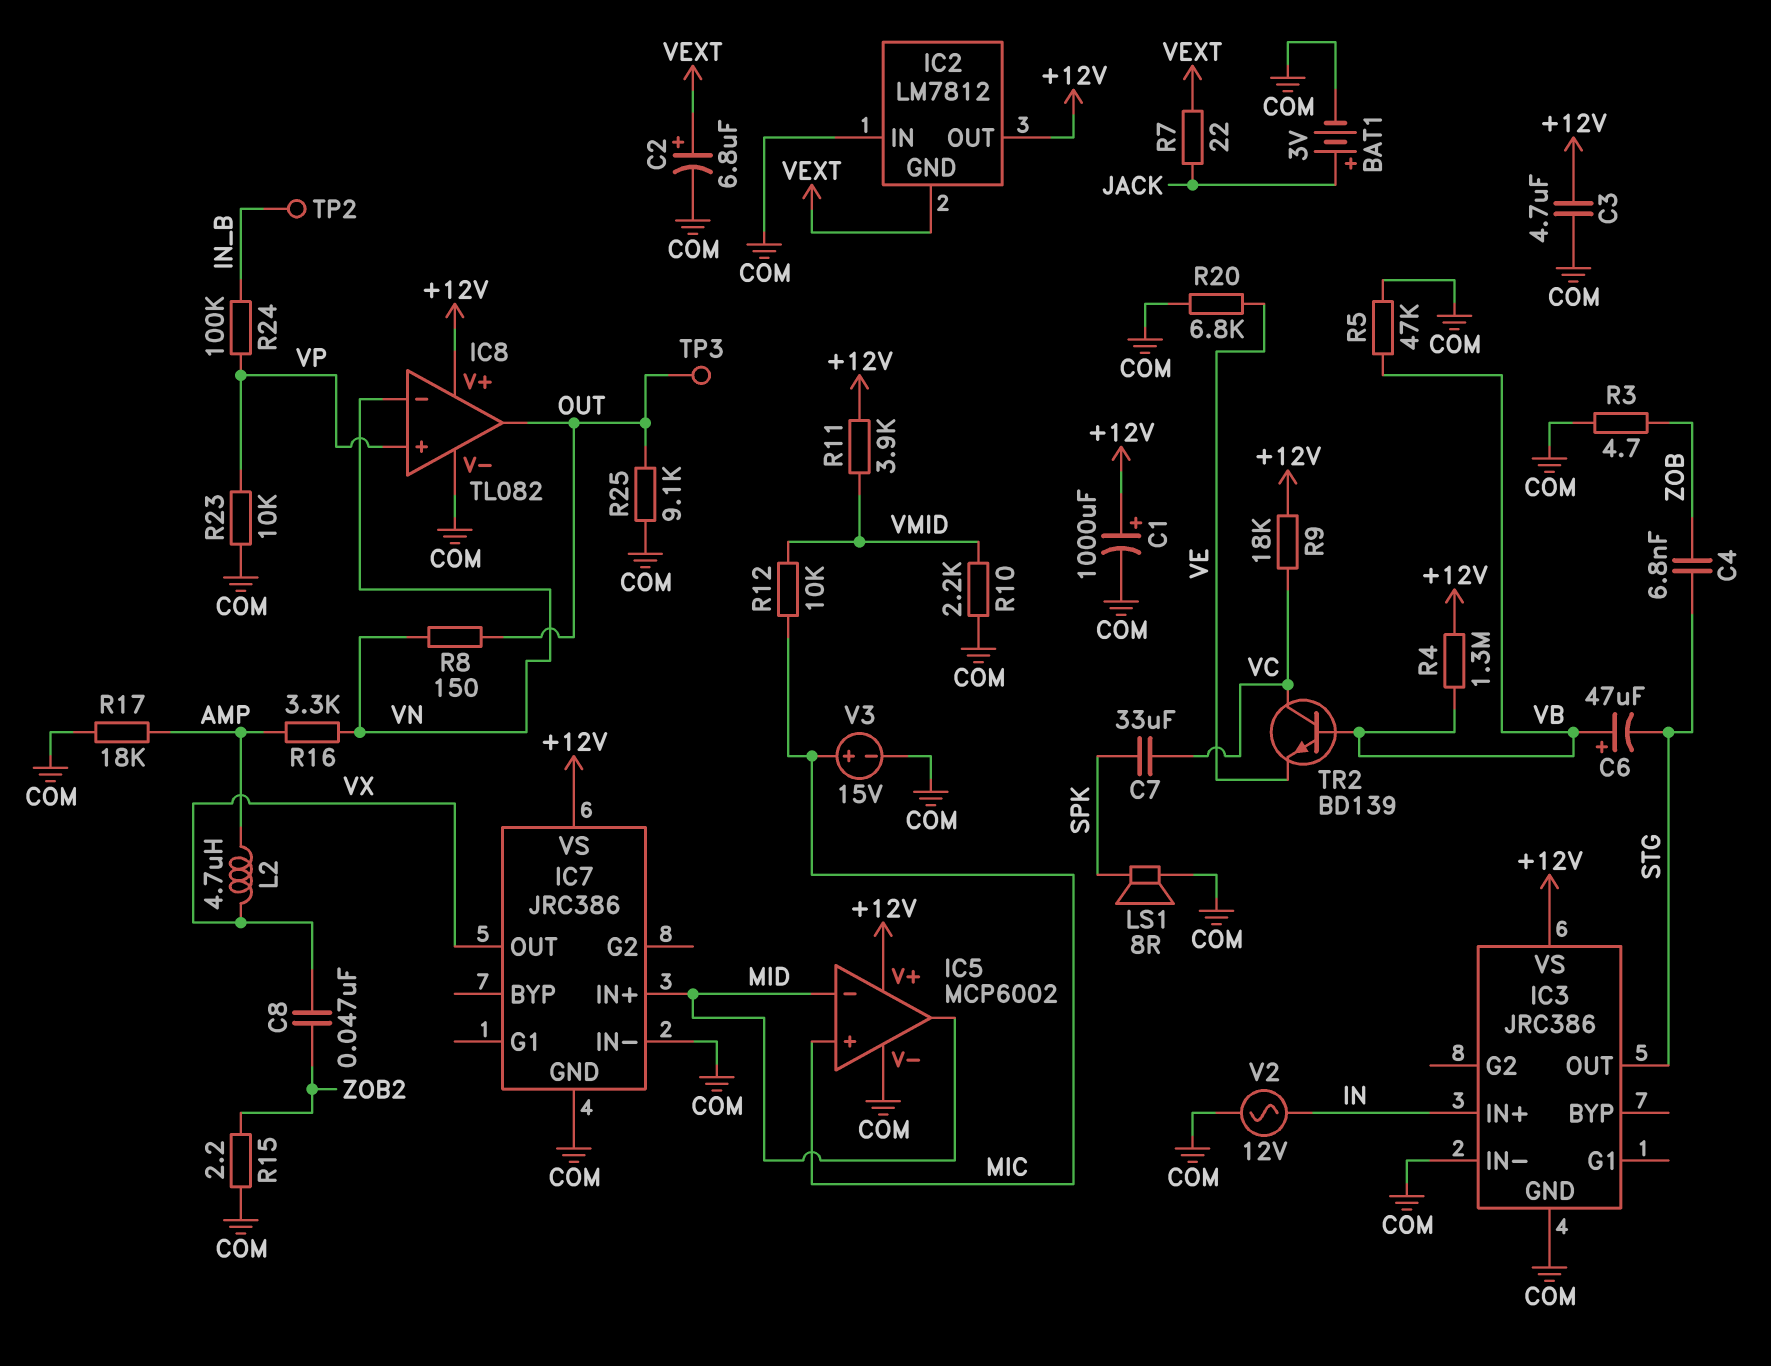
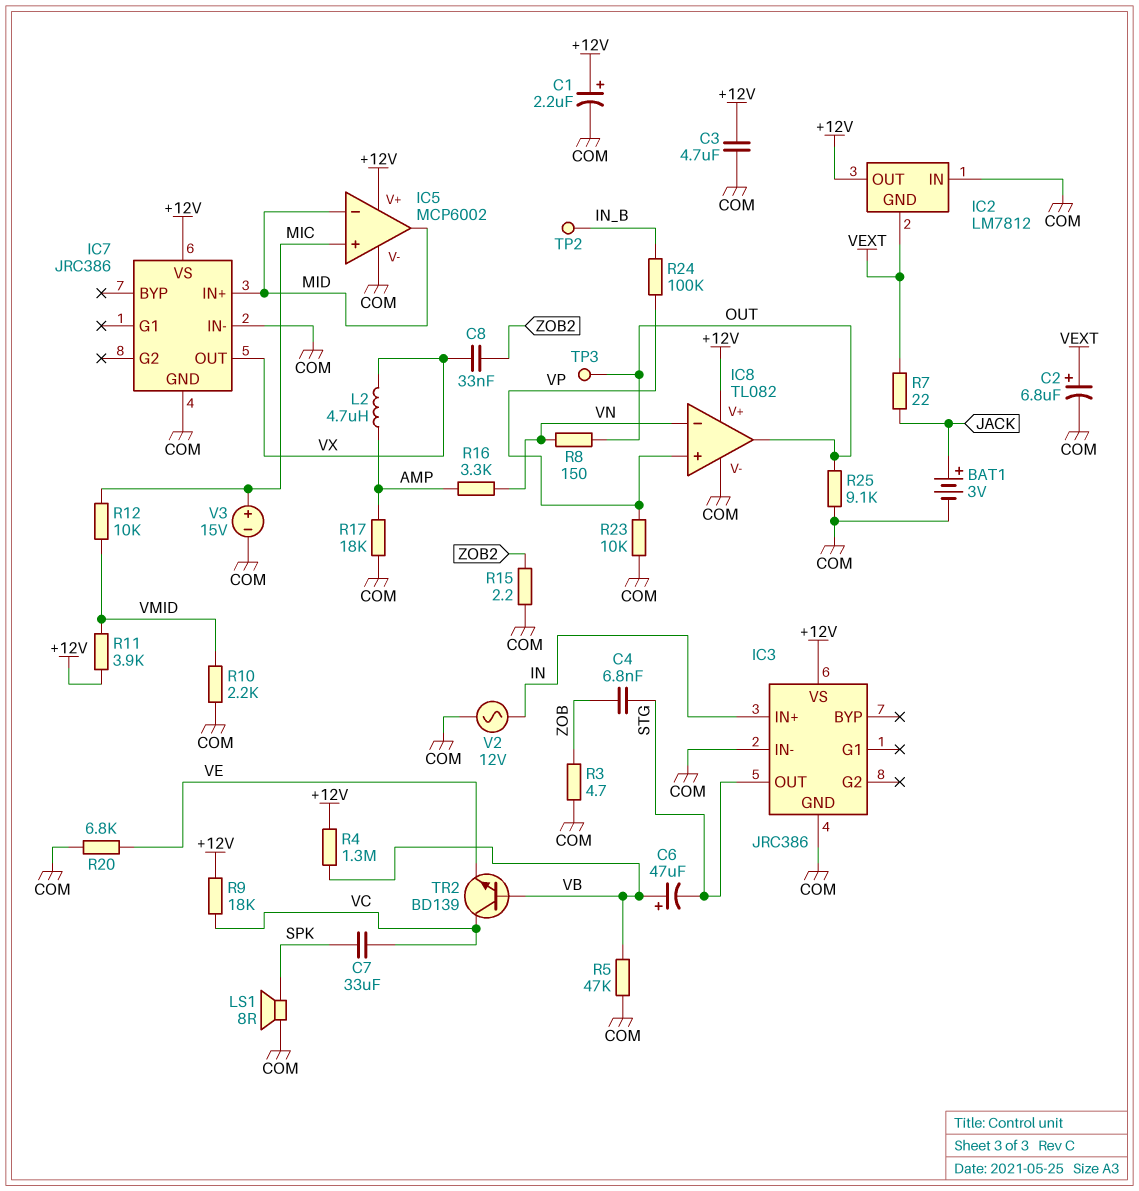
C1: 1000uF (plus +12V, minus COM) -> 2.2uF (plus +12V, minus COM)
C8: 47nF (VX, ZOB2) -> 33nF (VX, ZOB2)

